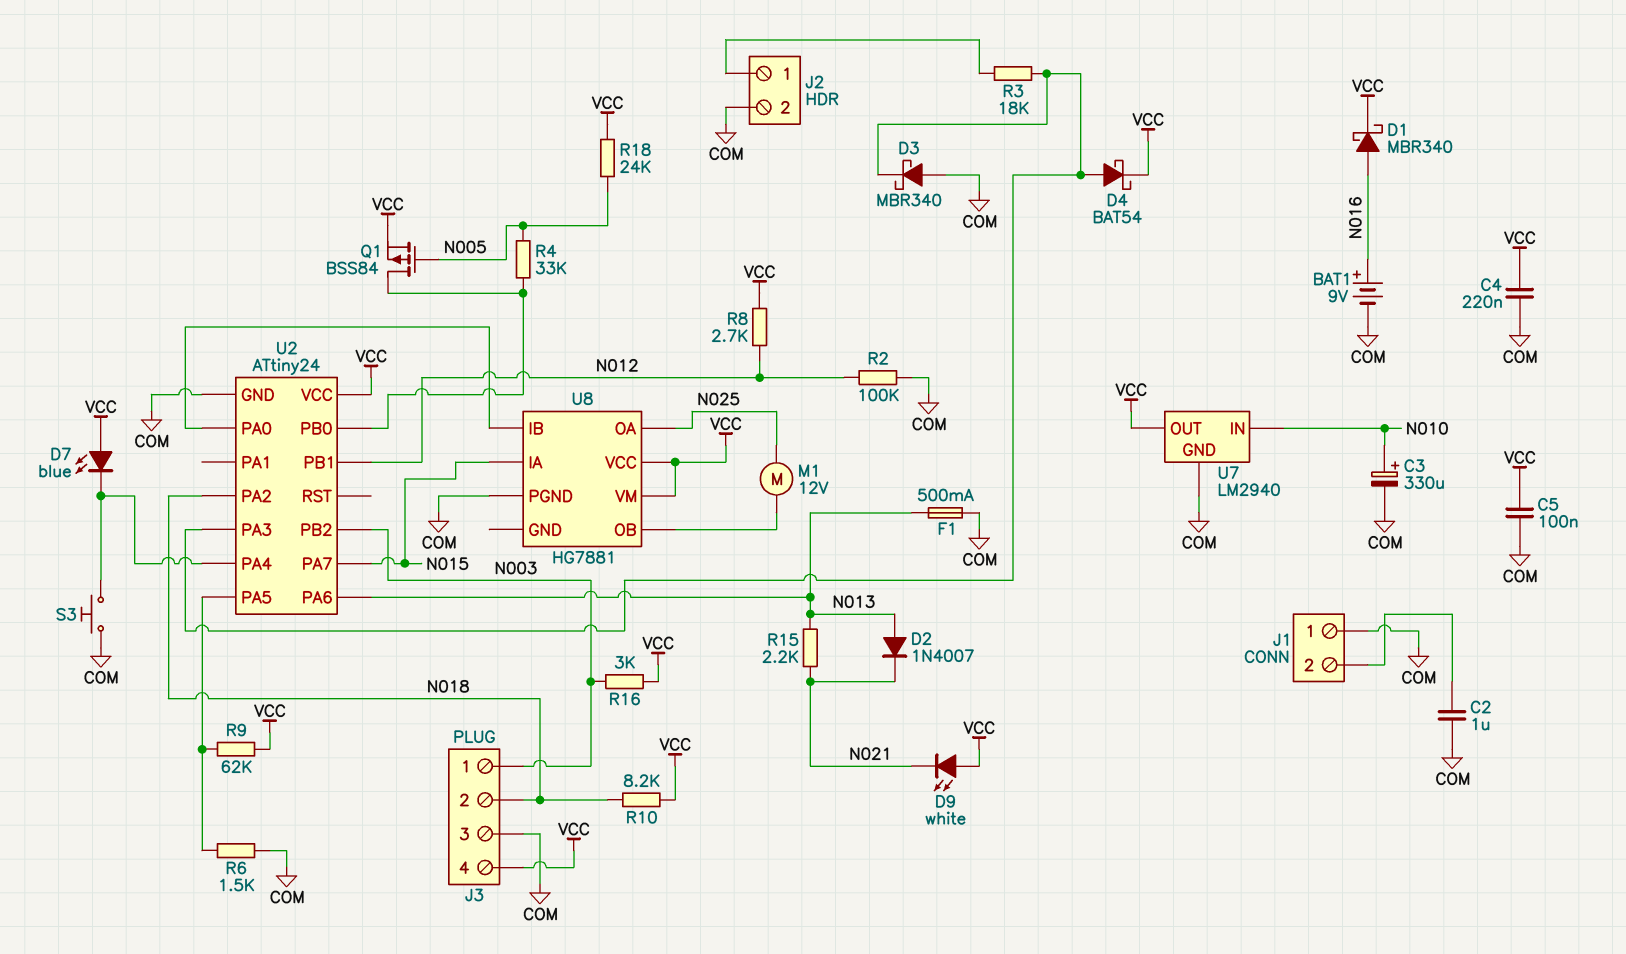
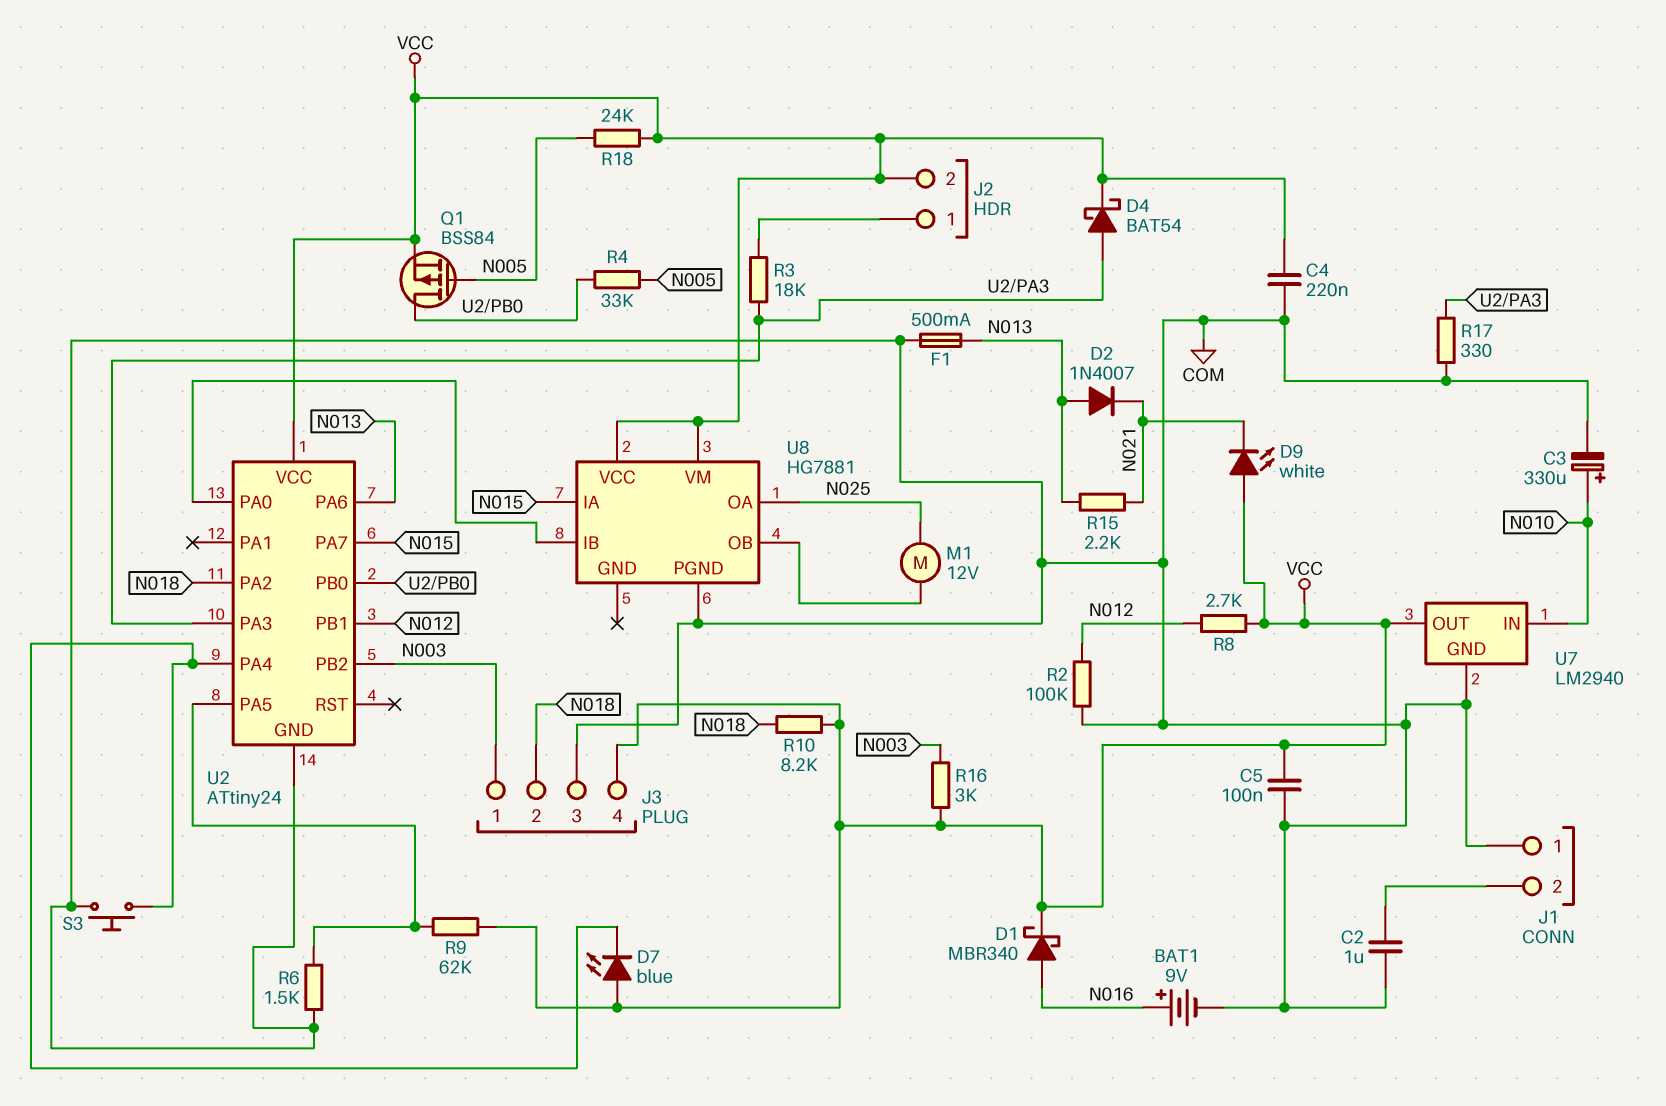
D3: schottky MBR340 (A COM, K U2/PA3) -> none
J2 pin 2: COM -> VCC
R17: none -> 330 (COM, U2/PA3)

